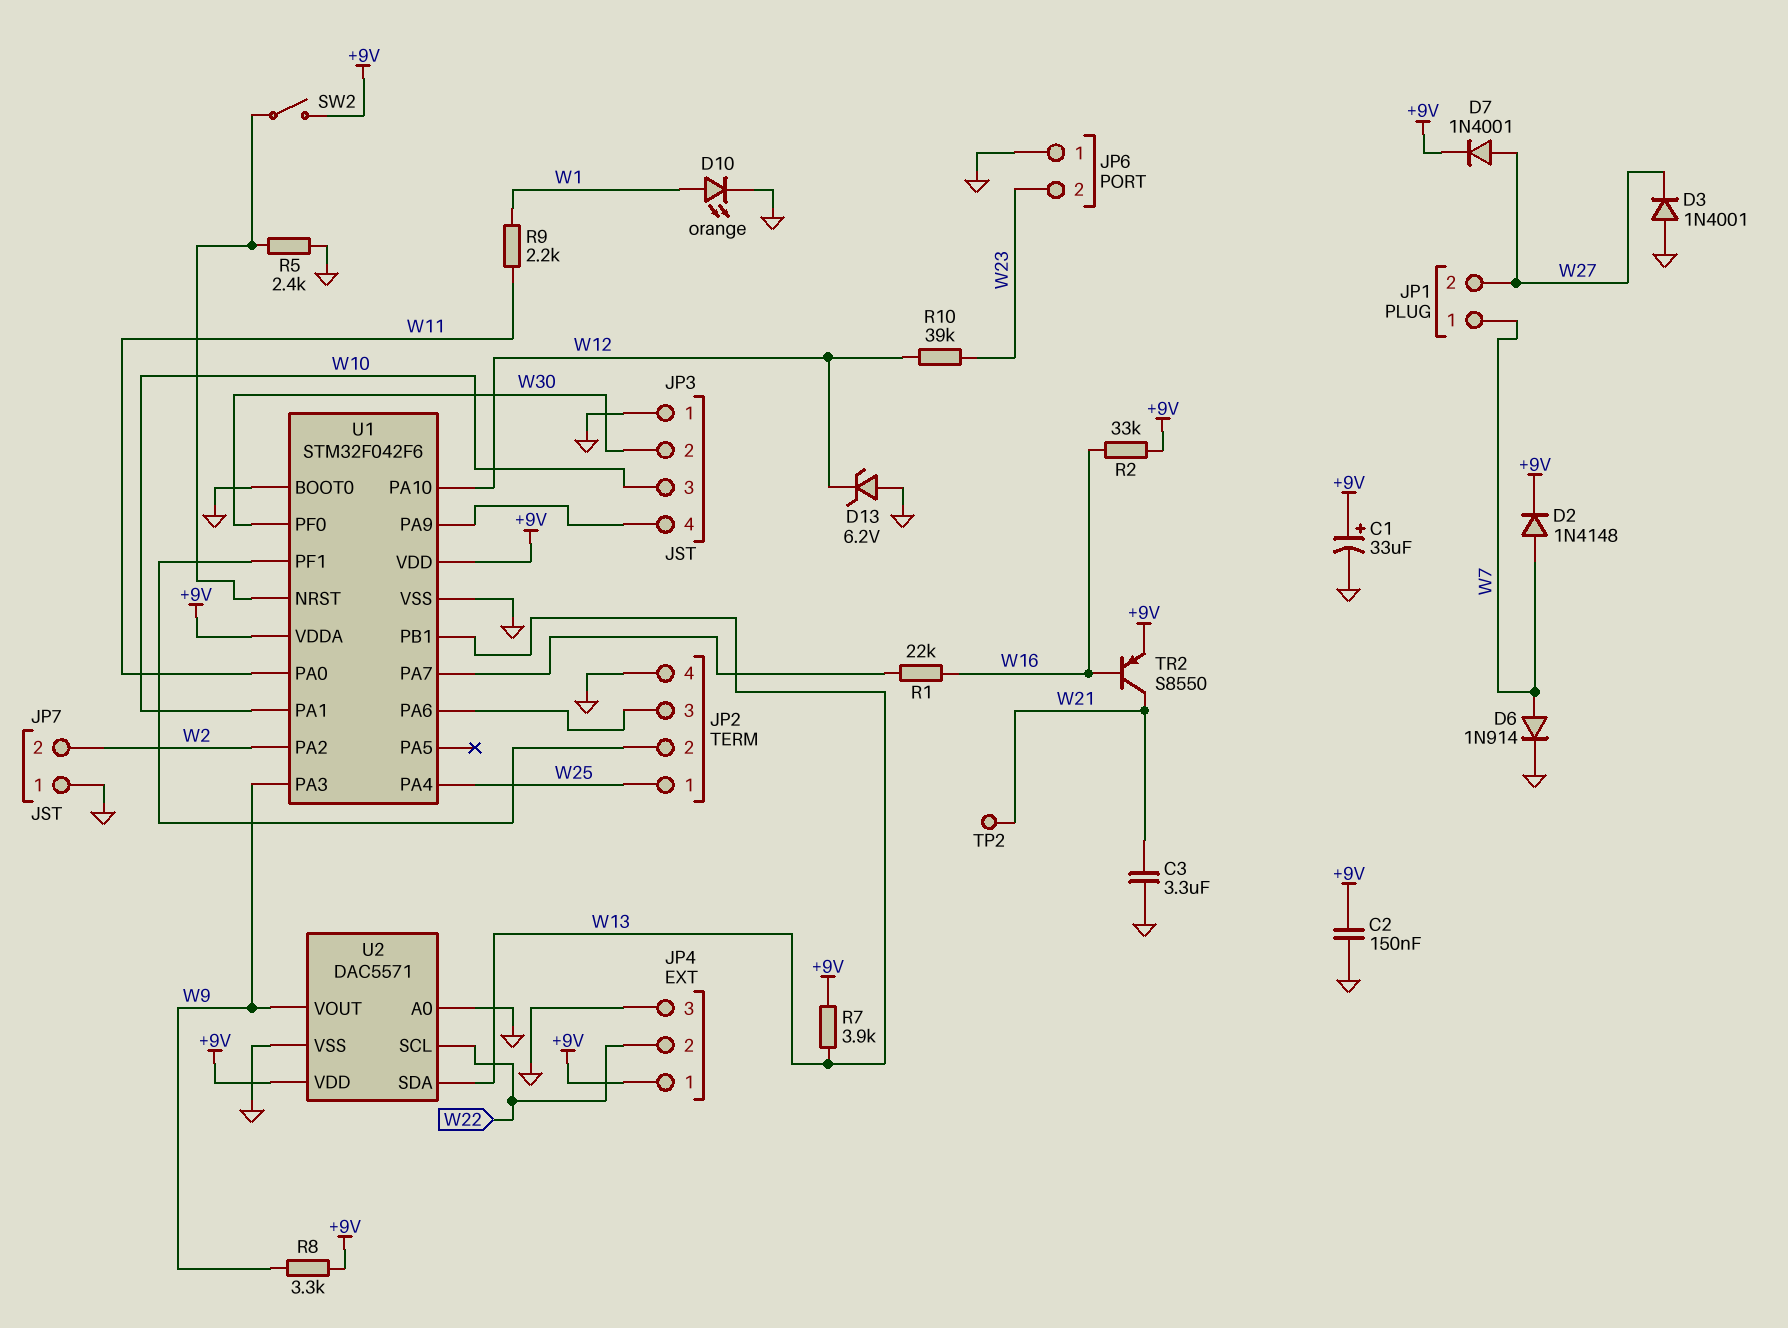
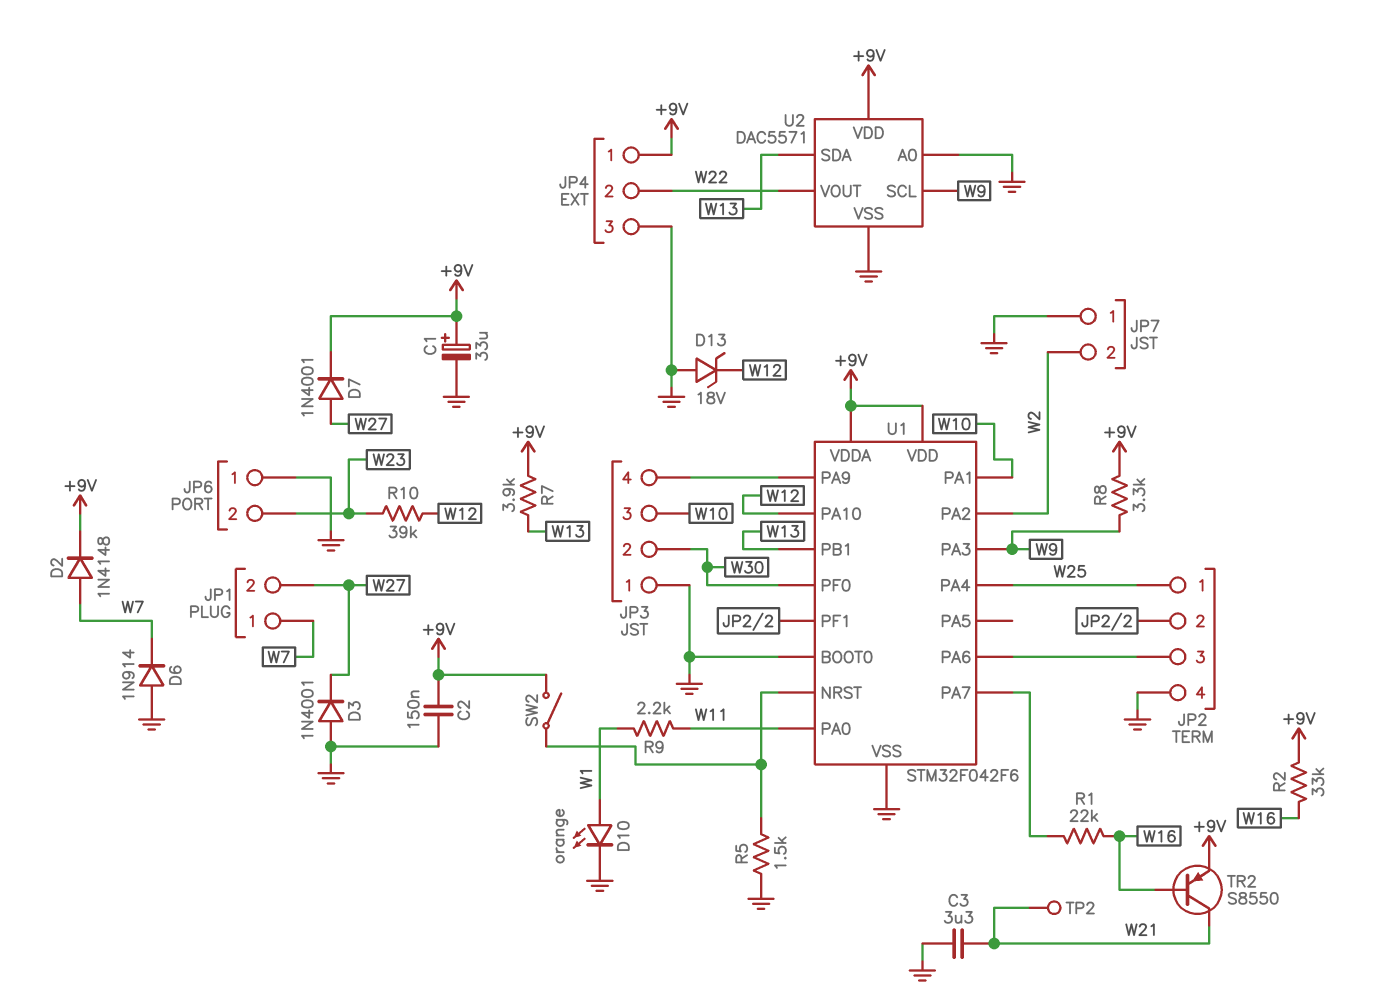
D6: diode 1N914 (A W7, K GND) -> diode 1N914 (A GND, K W7)
D13: zener 6.2V (A GND, K W12) -> zener 18V (A GND, K W12)
R5: 2.4k (GND, U1/NRST) -> 1.5k (GND, U1/NRST)
U2 pin SCL: W22 -> W9
U2 pin VOUT: W9 -> W22

